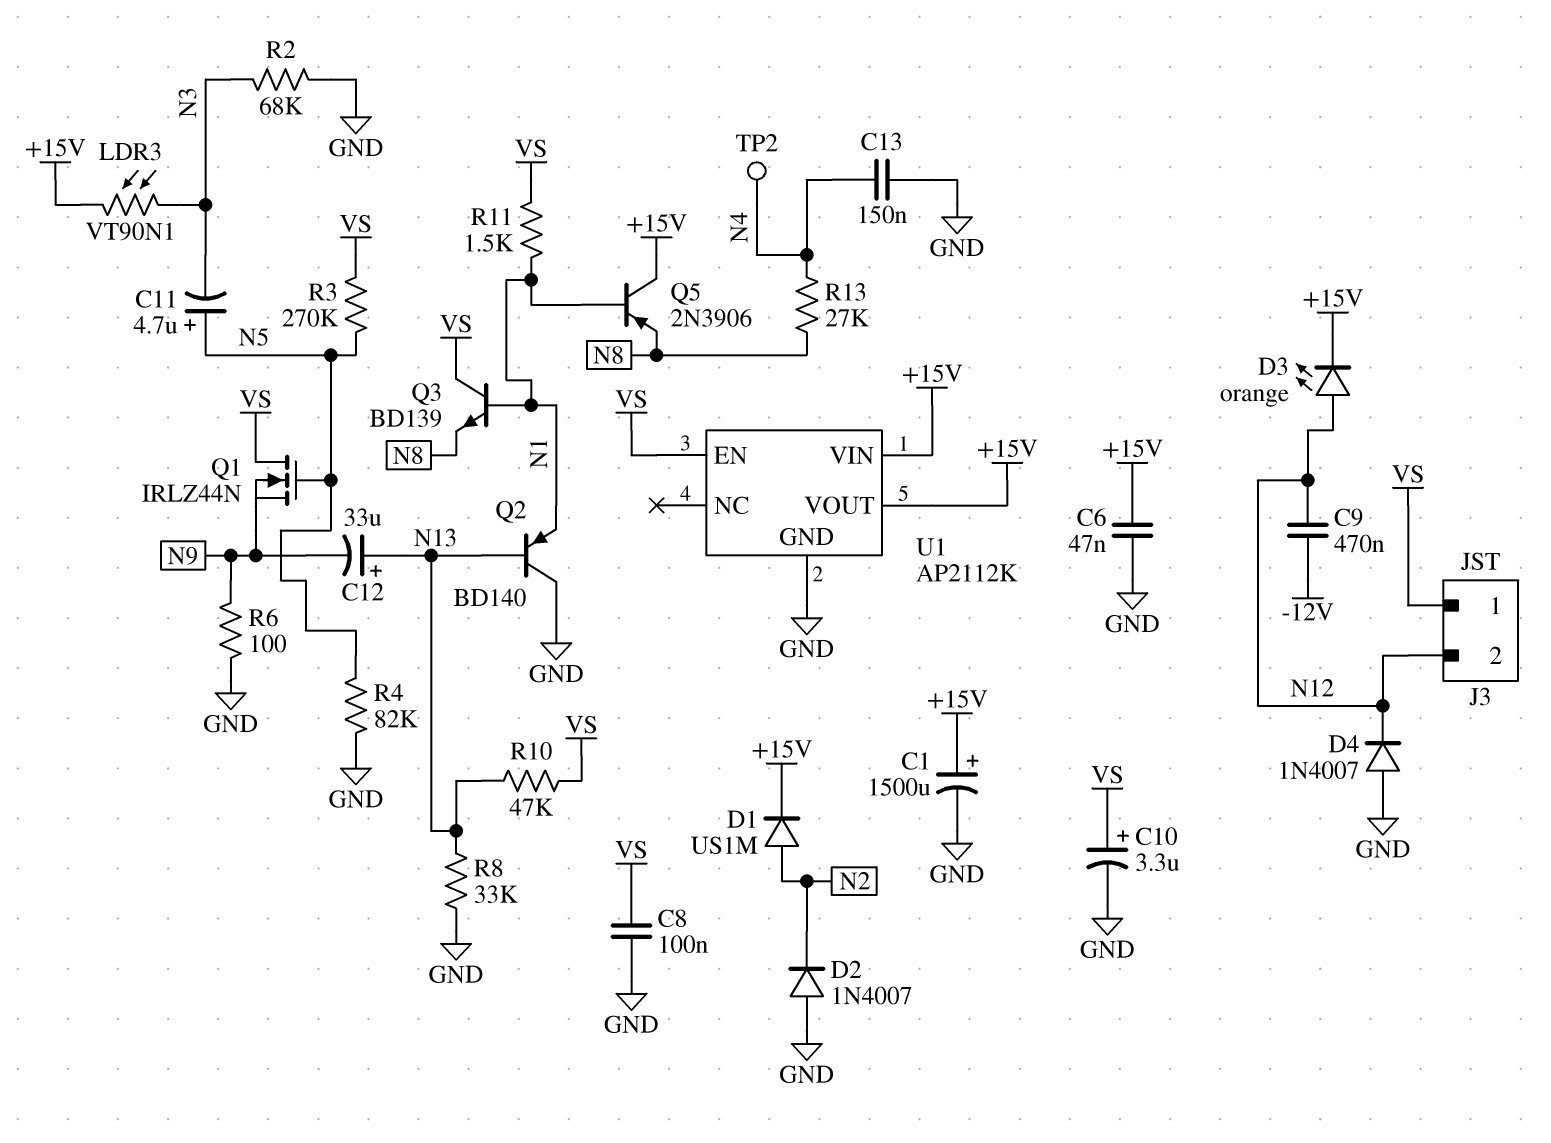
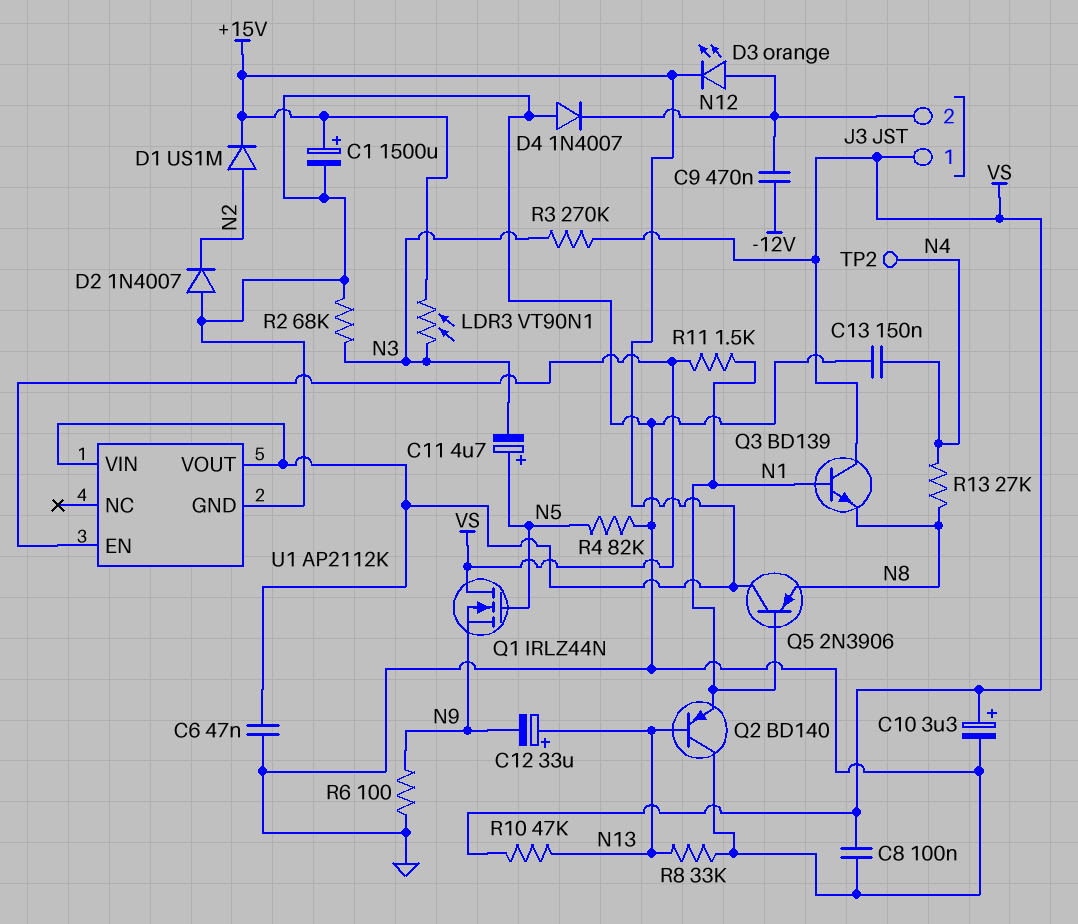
R3: 270k (N5, VS) -> 270k (N3, VS)

